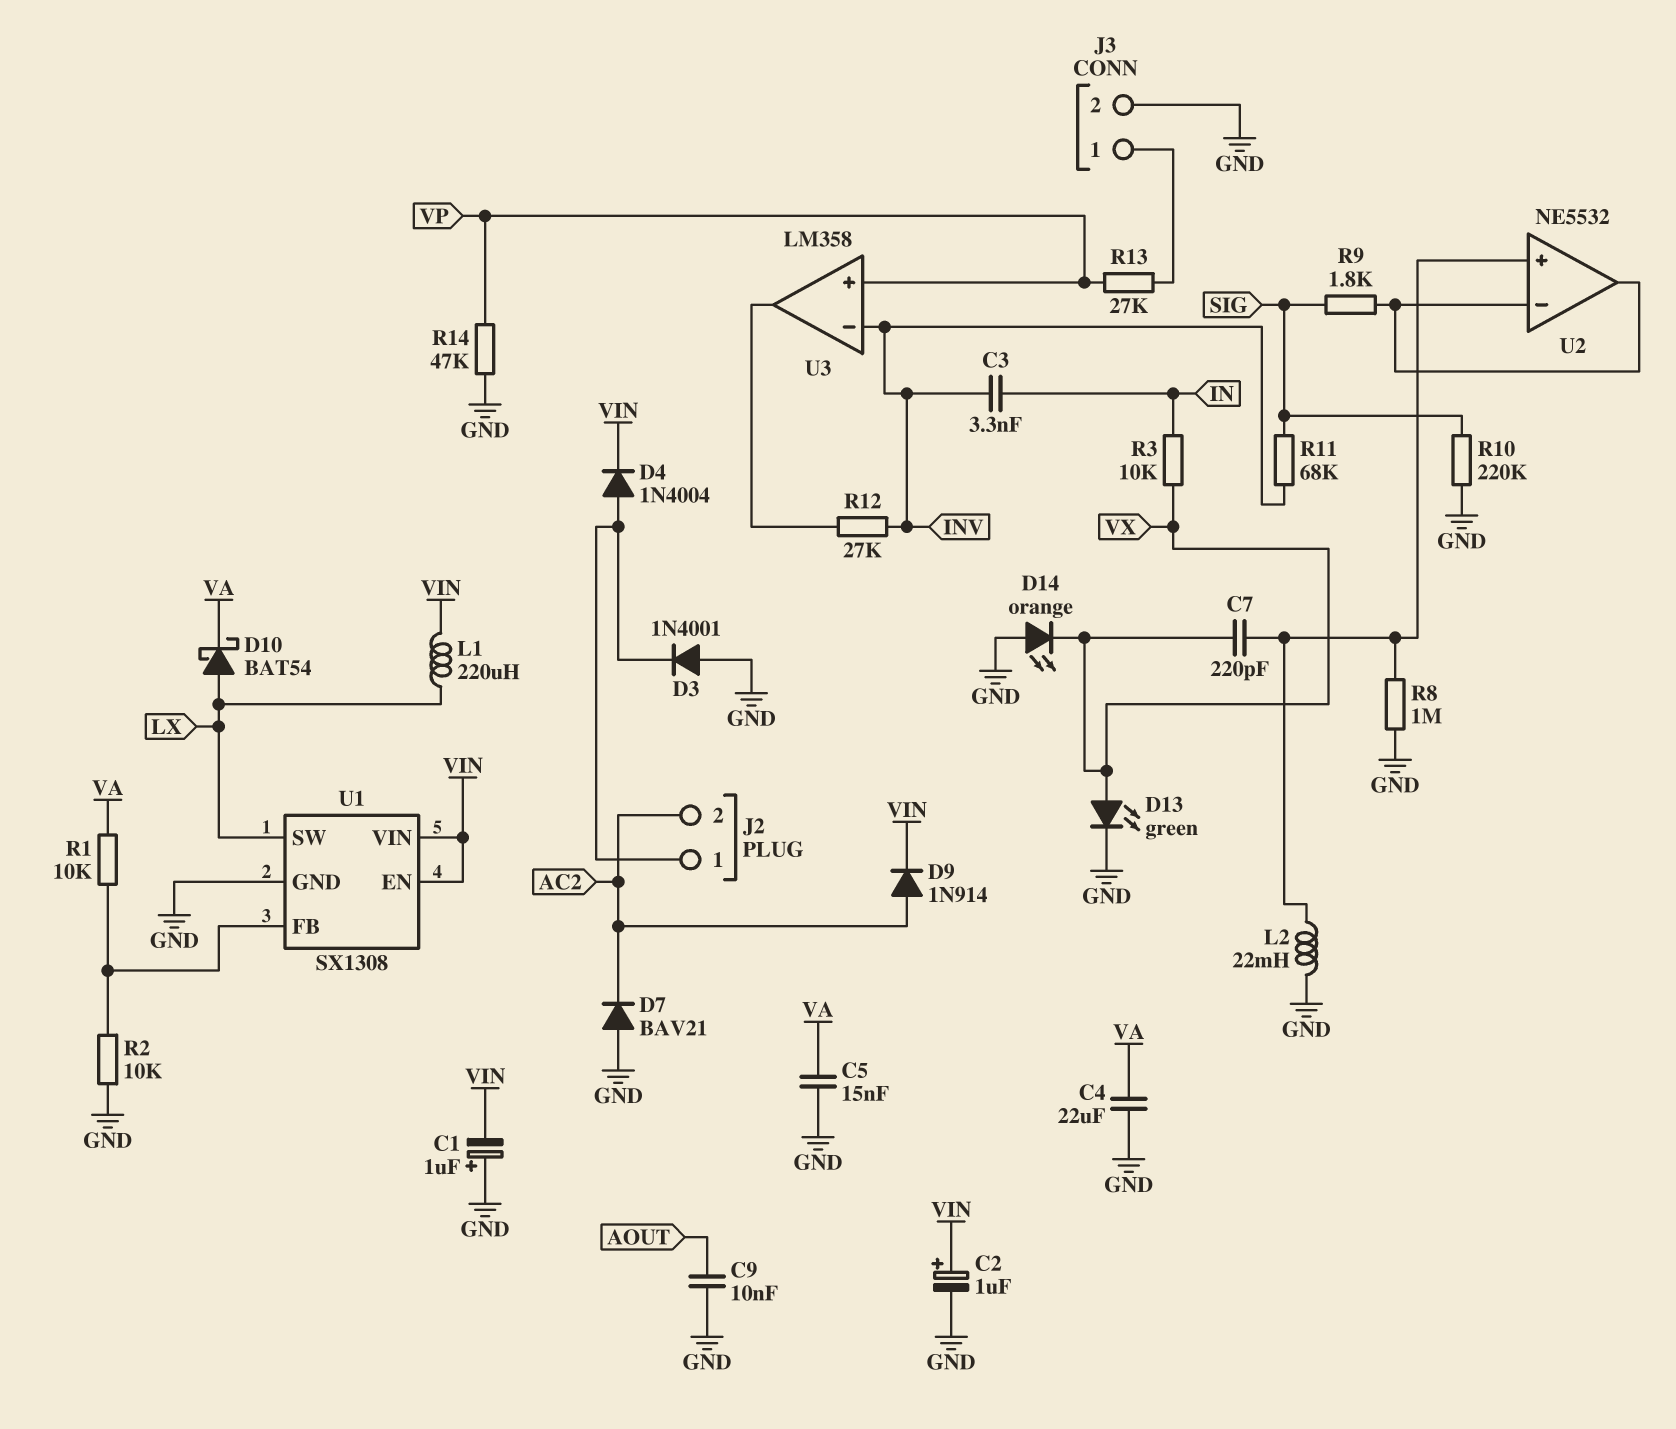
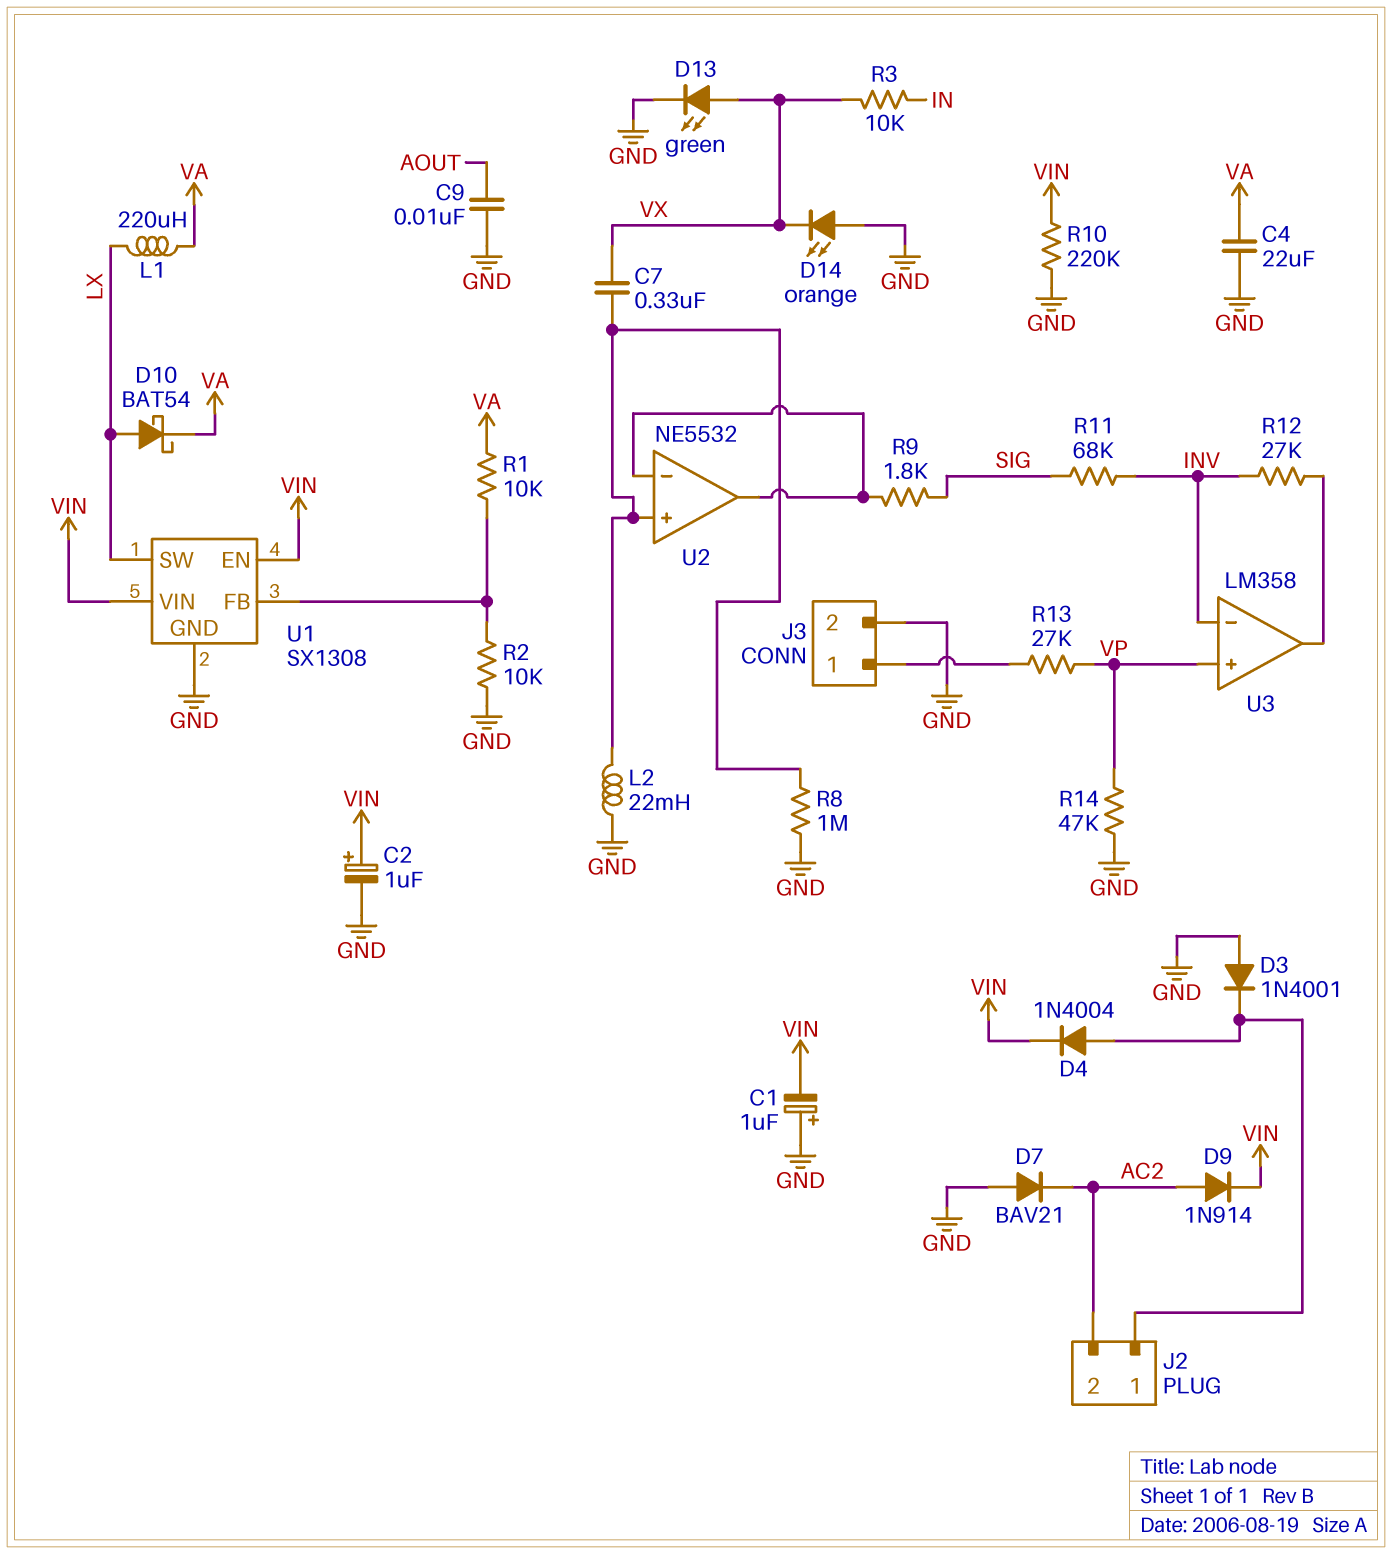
C3: 3.3nF (IN, INV) -> none
C5: 15nF (GND, VA) -> none
C7: 220pF (U2/in+, VX) -> 330nF (U2/in+, VX)
L1: 220uH (LX, VIN) -> 220uH (LX, VA)
R10: 220k (GND, SIG) -> 220k (GND, VIN)

